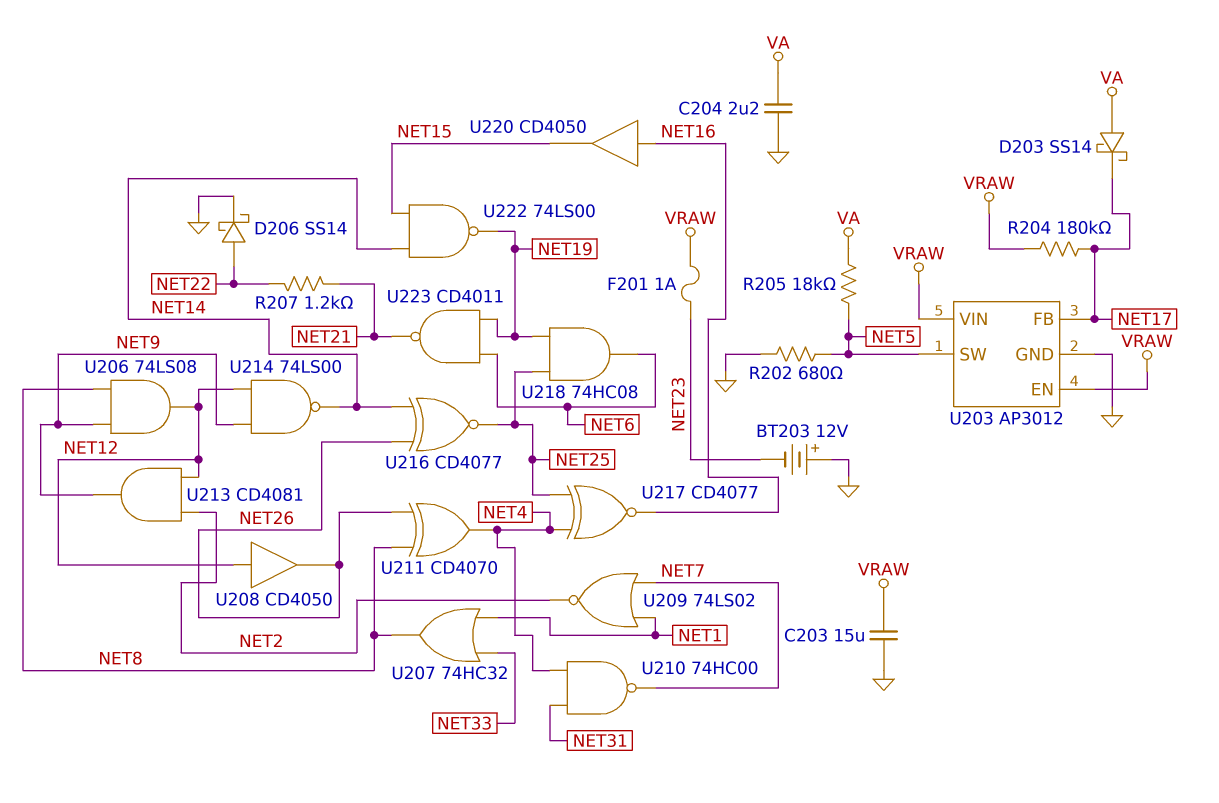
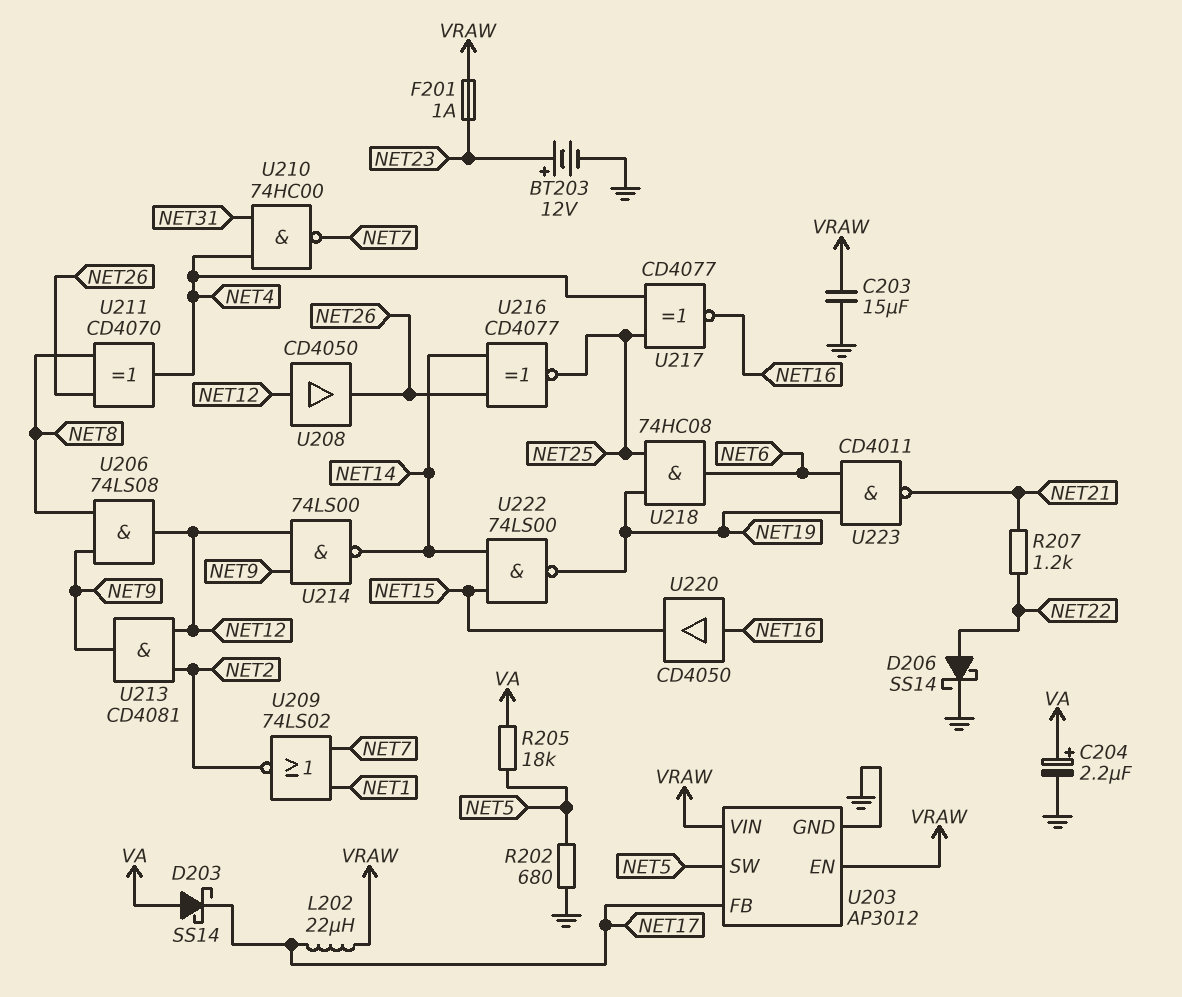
BT203: 12V (plus GND, minus NET23) -> 12V (plus NET23, minus GND)
C204: 2.2uF (GND, VA) -> 2.2uF (plus VA, minus GND)
L202: none -> 22uH (NET17, VRAW)
R204: 180k (NET17, VRAW) -> none
U207: OR 74HC32 (in NET1, in NET33, out NET8) -> none

